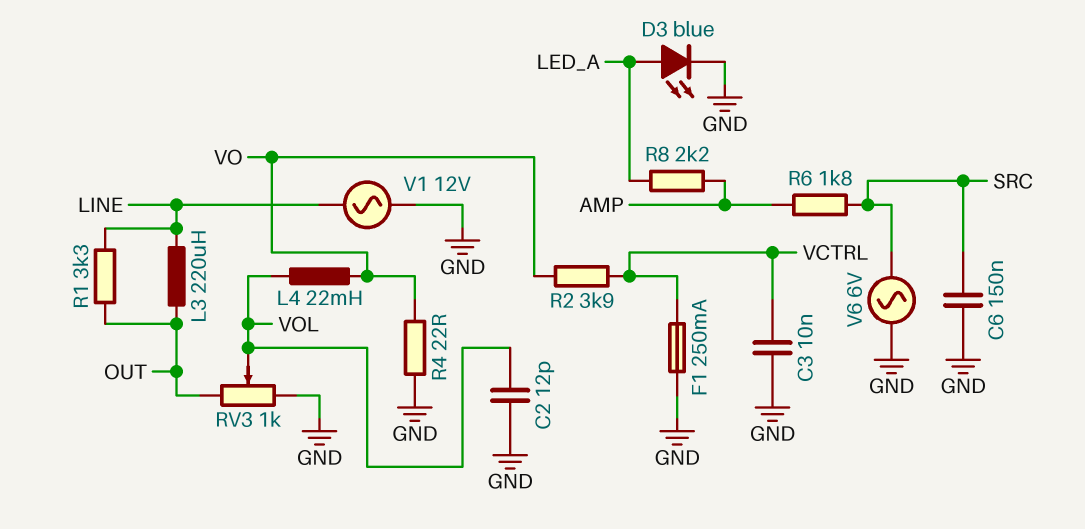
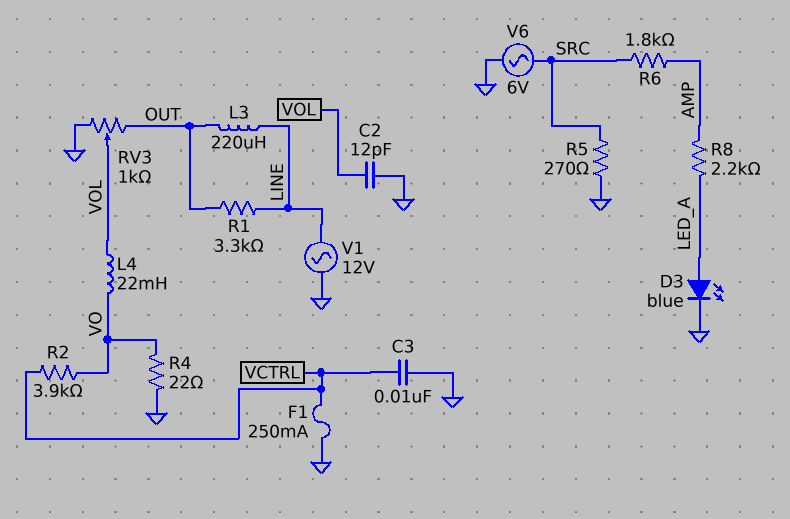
C6: 150nF (GND, SRC) -> none
R5: none -> 270 (GND, SRC)

